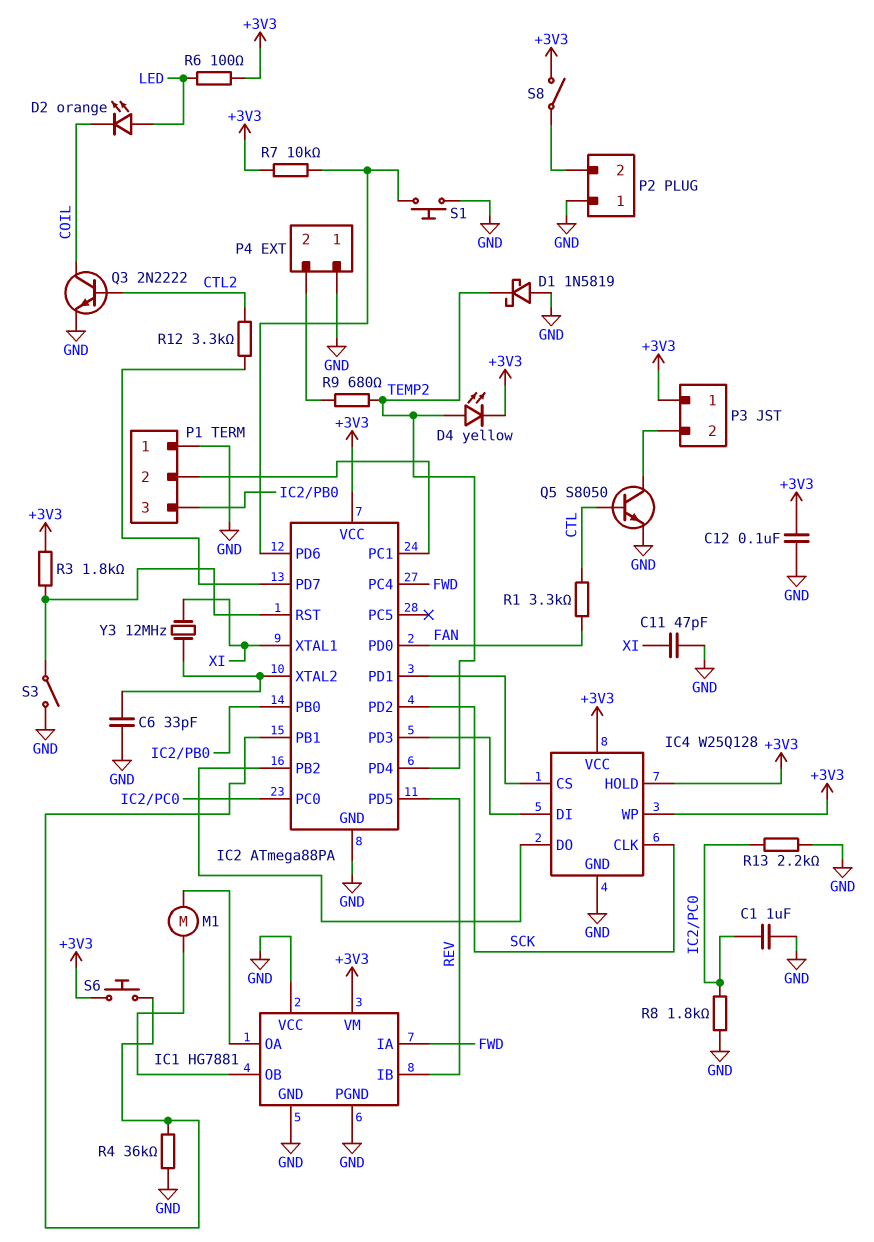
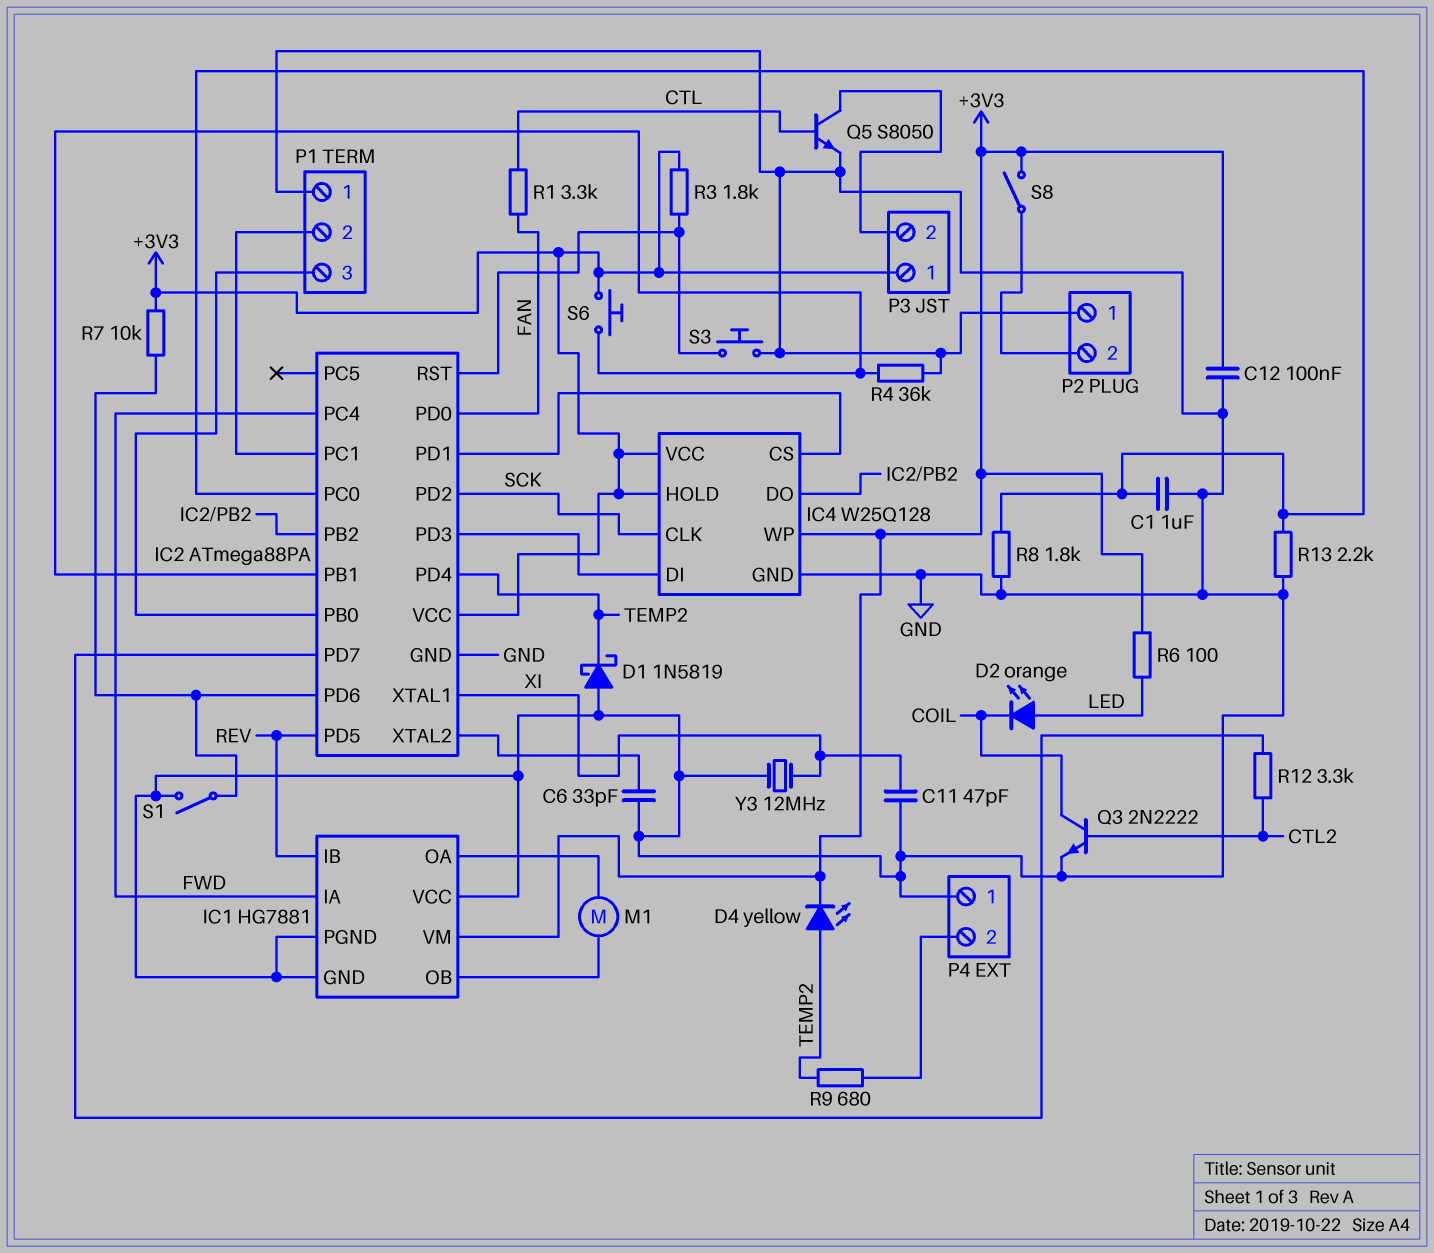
S1: button (GND, IC2/PD6) -> switch (GND, IC2/PD6)
S3: switch (GND, IC2/RST) -> button (GND, IC2/RST)
Y3: 12MHz (IC2/XTAL2, XI) -> 12MHz (GND, XI)

